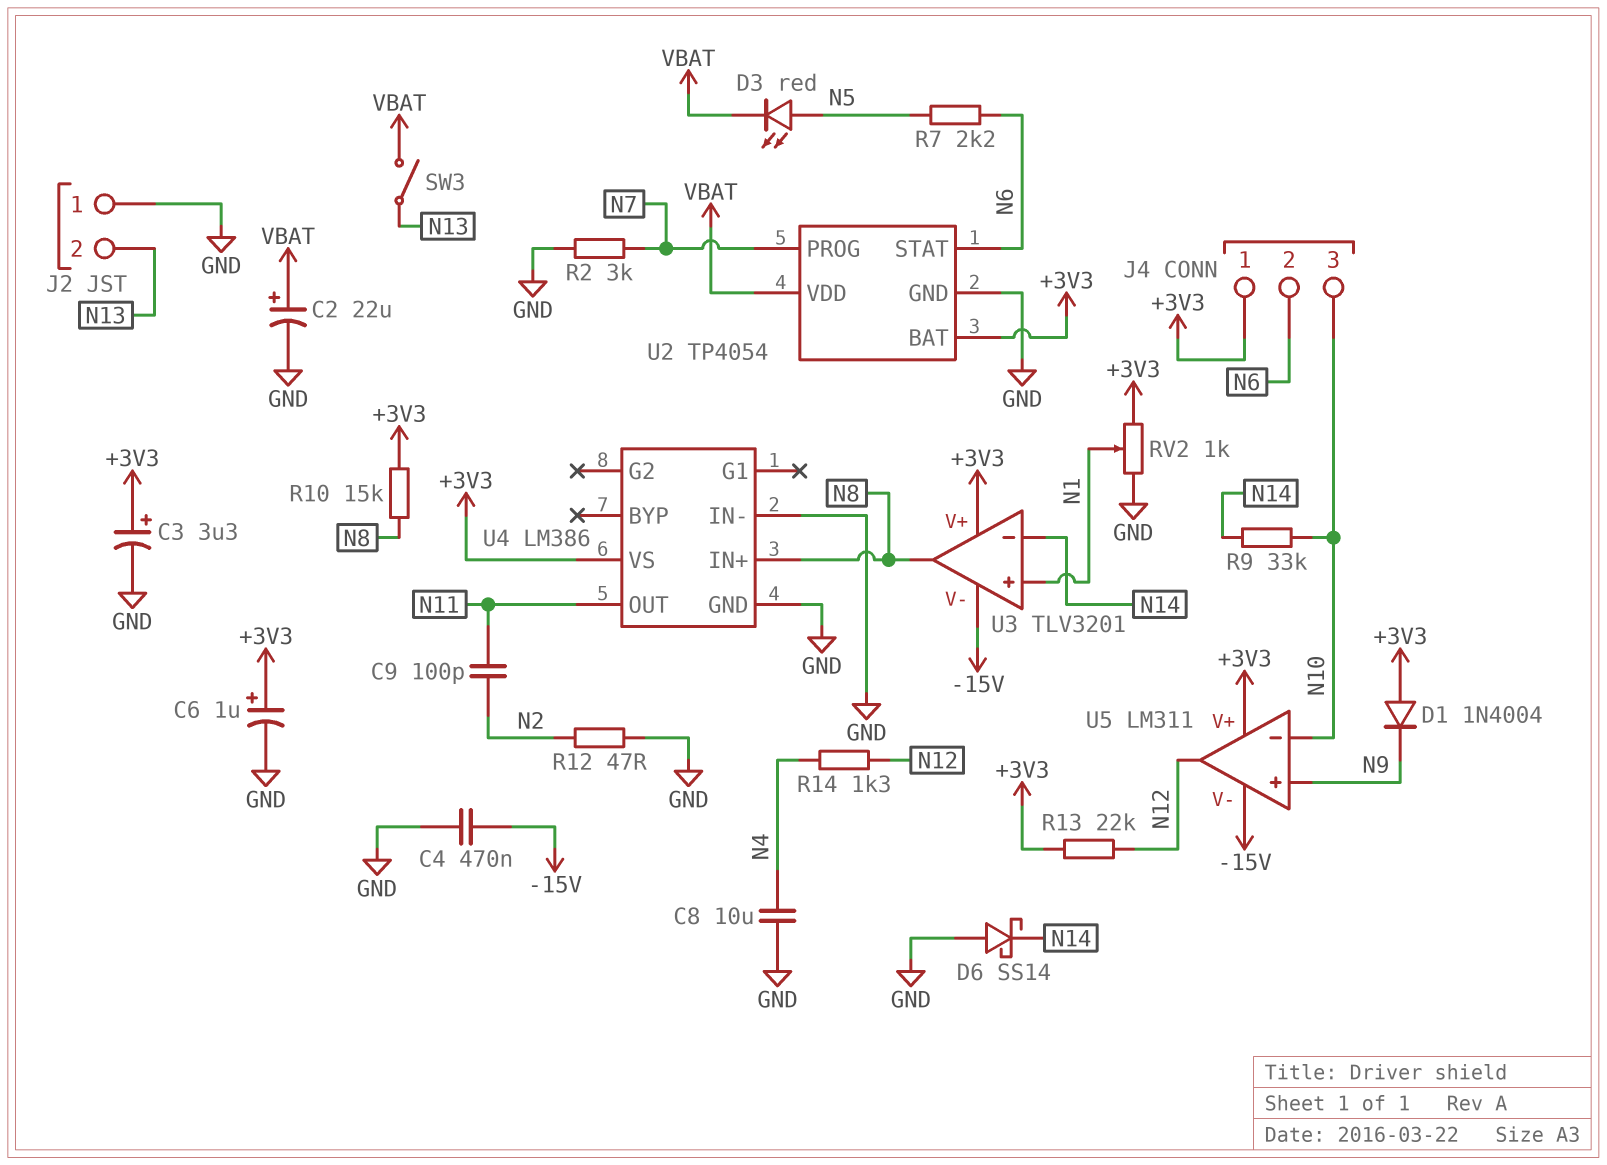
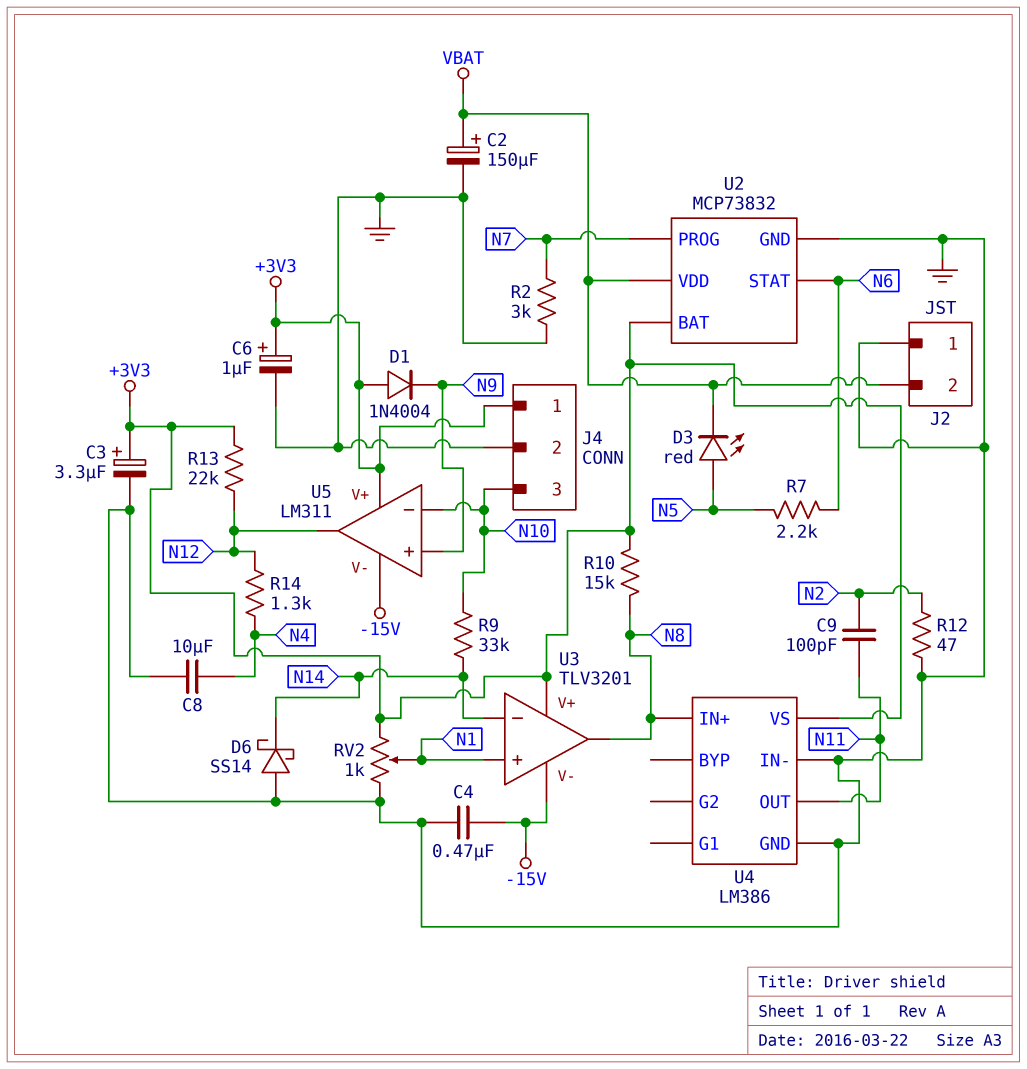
C2: 22uF (plus VBAT, minus GND) -> 150uF (plus VBAT, minus GND)
J2 pin 2: N13 -> VBAT
J4 pin 2: N6 -> GND
SW3: switch (N13, VBAT) -> none
U2: TP4054 -> MCP73832

